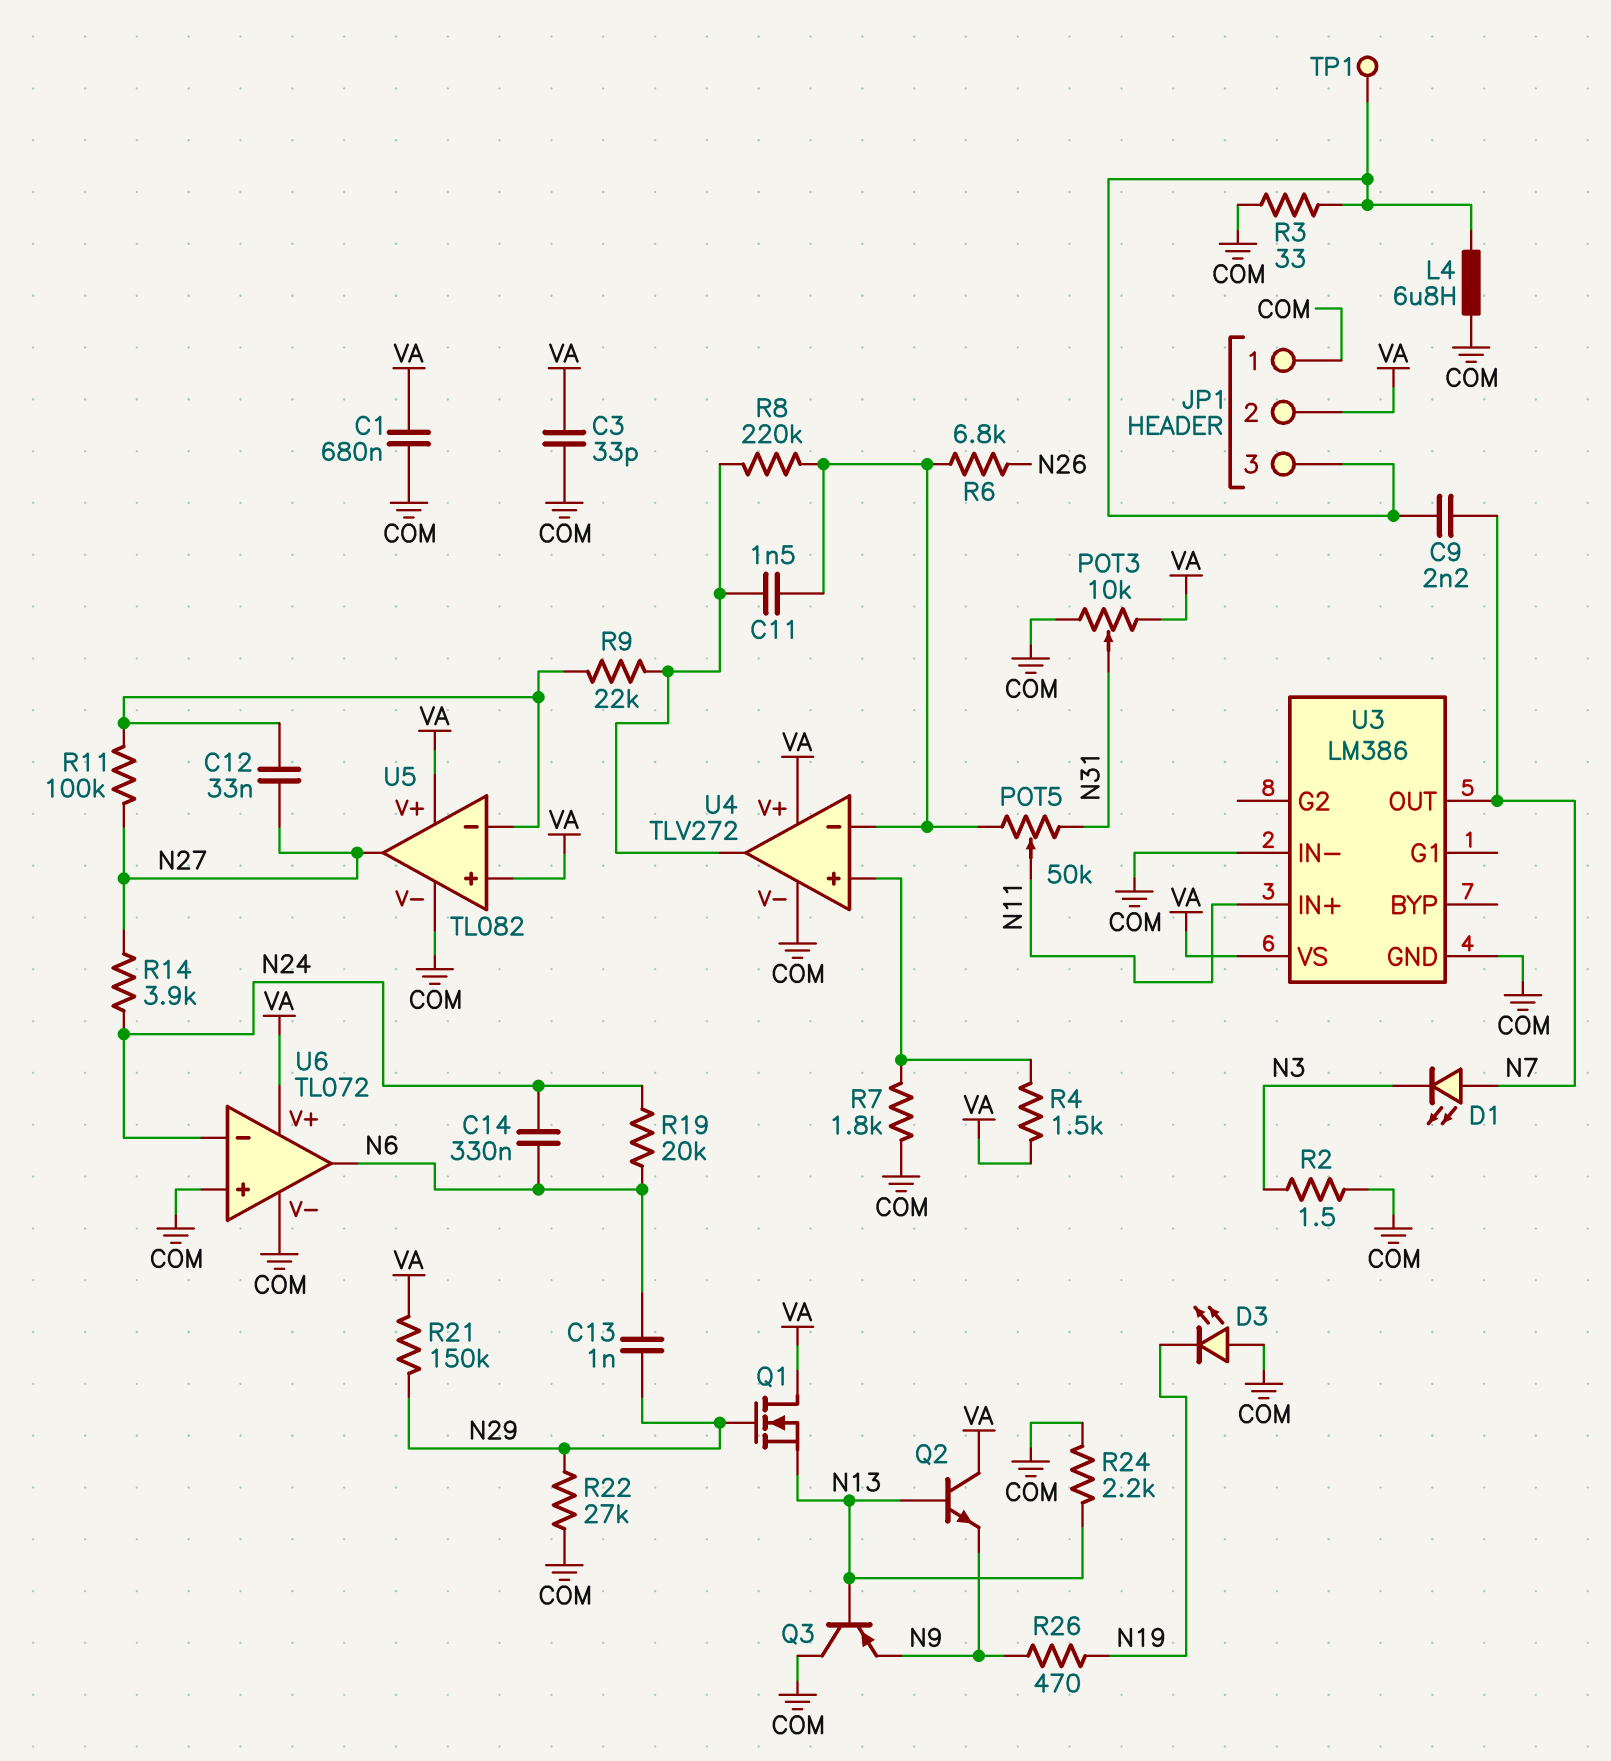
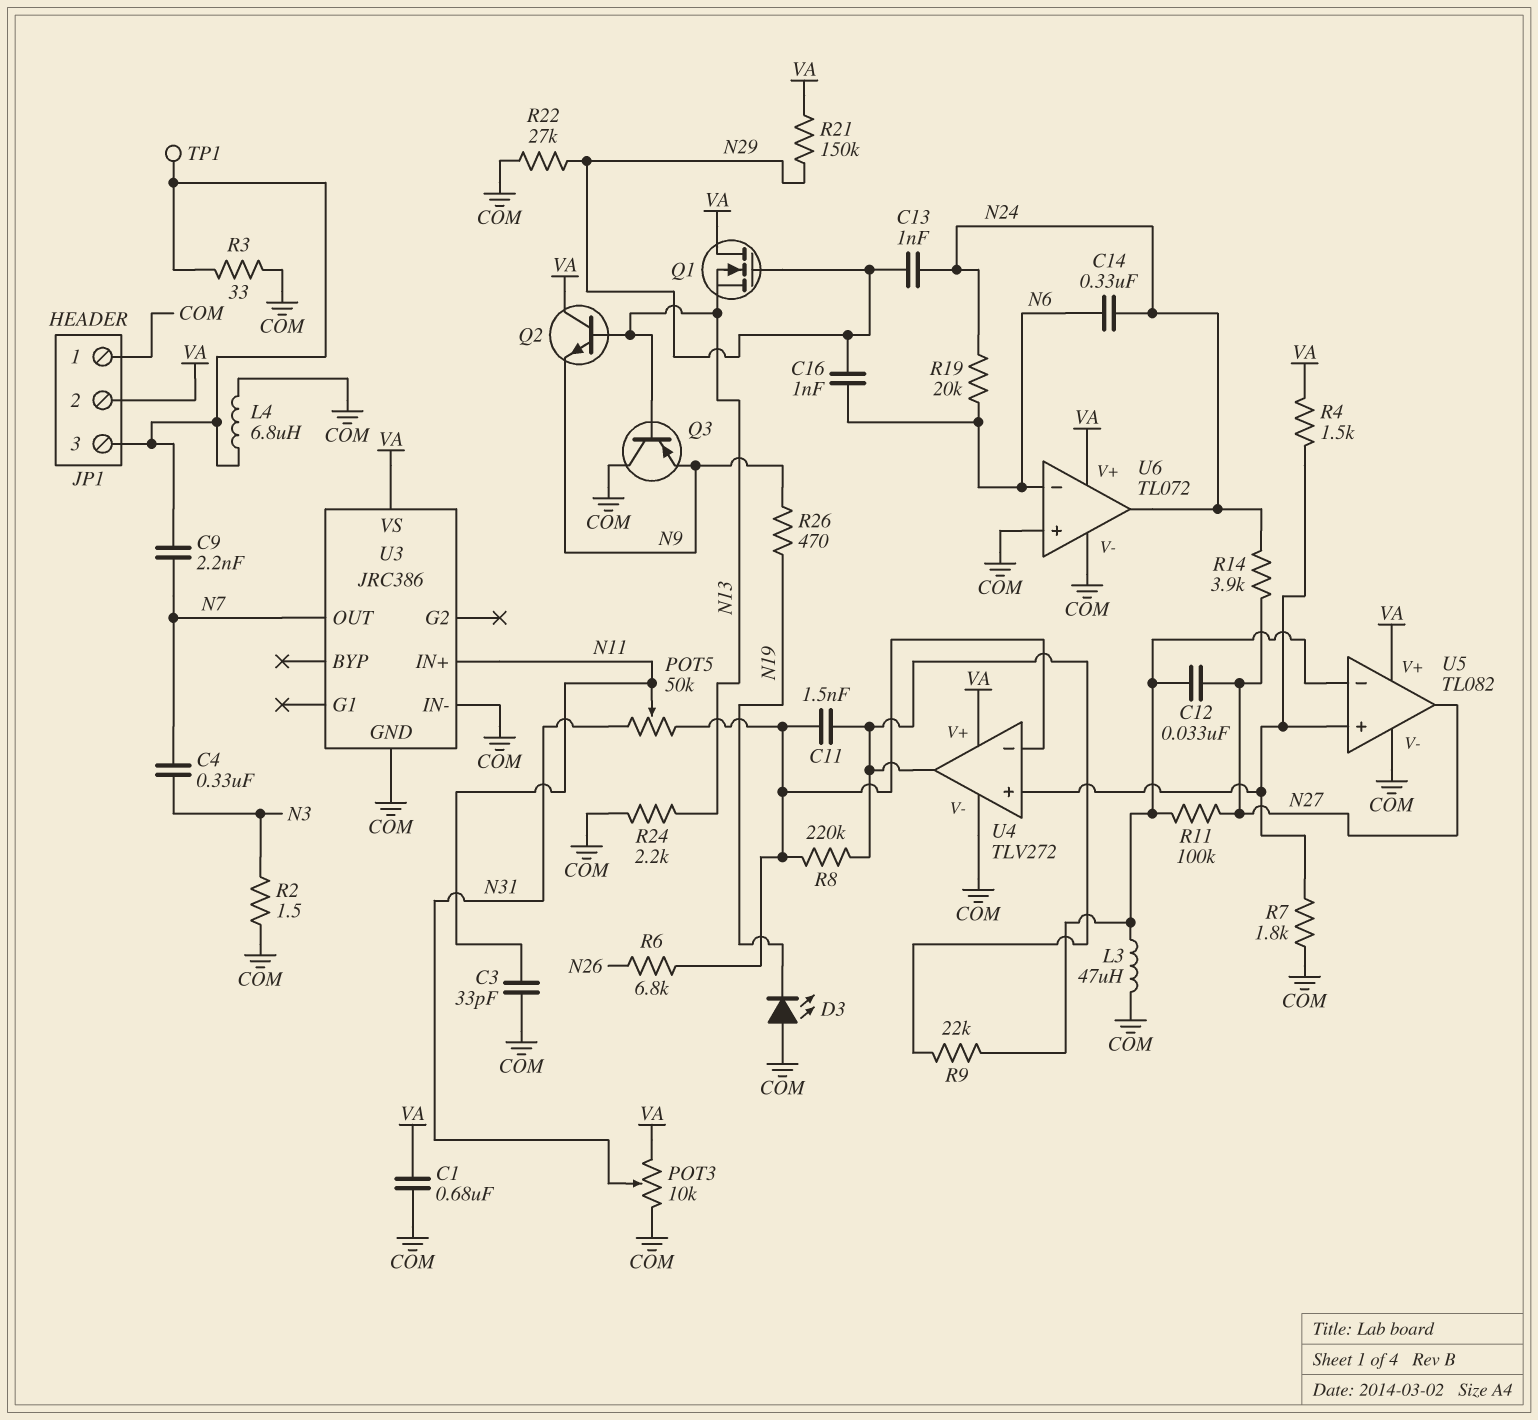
C3: 33pF (COM, VA) -> 33pF (COM, N11)
C4: none -> 330nF (N3, N7)
C13: 1nF (N6, N29) -> 1nF (N24, N29)
C16: none -> 1nF (N6, N29)
D1: LED (A N7, K N3) -> none
L3: none -> 47uH (COM, U5/in-)
U3: LM386 -> JRC386
U5 pin in+: VA -> U4/in+
U6 pin in-: N24 -> N6
U6 pin out: N6 -> N24

